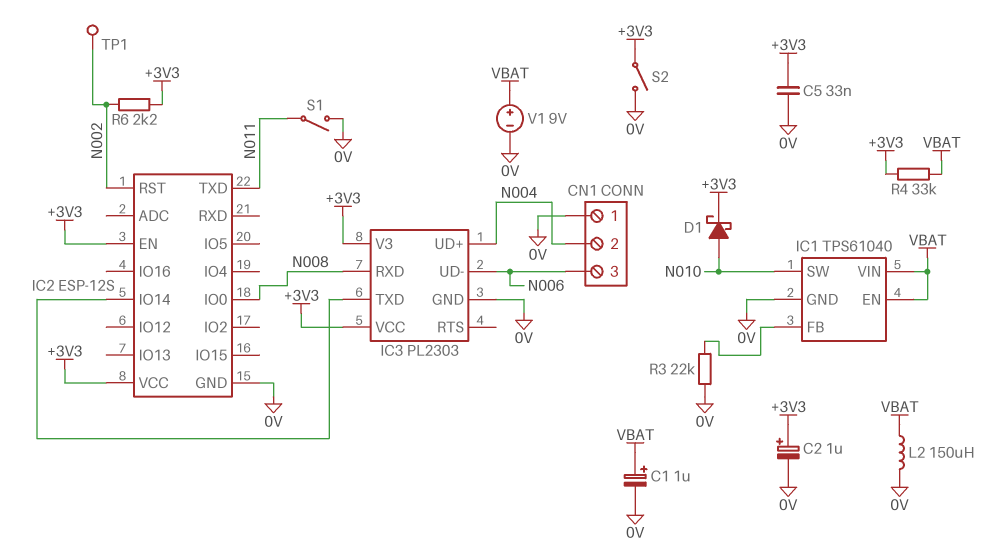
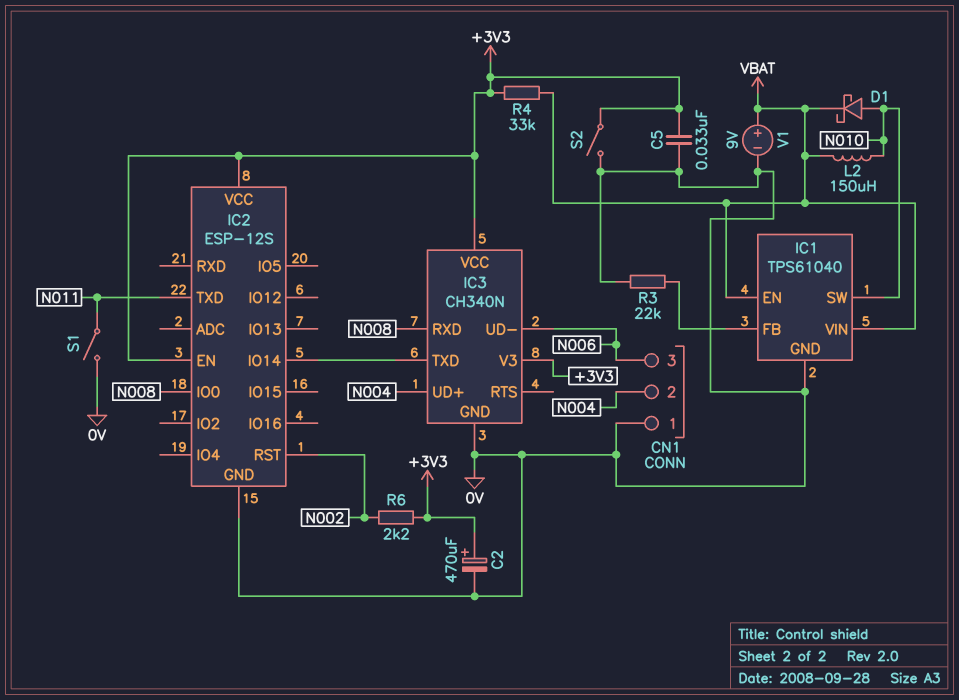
C1: 1uF (plus VBAT, minus 0V) -> none
C2: 1uF (plus +3V3, minus 0V) -> 470uF (plus +3V3, minus 0V)
D1: schottky (A N010, K +3V3) -> schottky (A N010, K VBAT)
IC3: PL2303 -> CH340N
L2: 150uH (0V, VBAT) -> 150uH (N010, VBAT)
TP1: test point (N002) -> none

